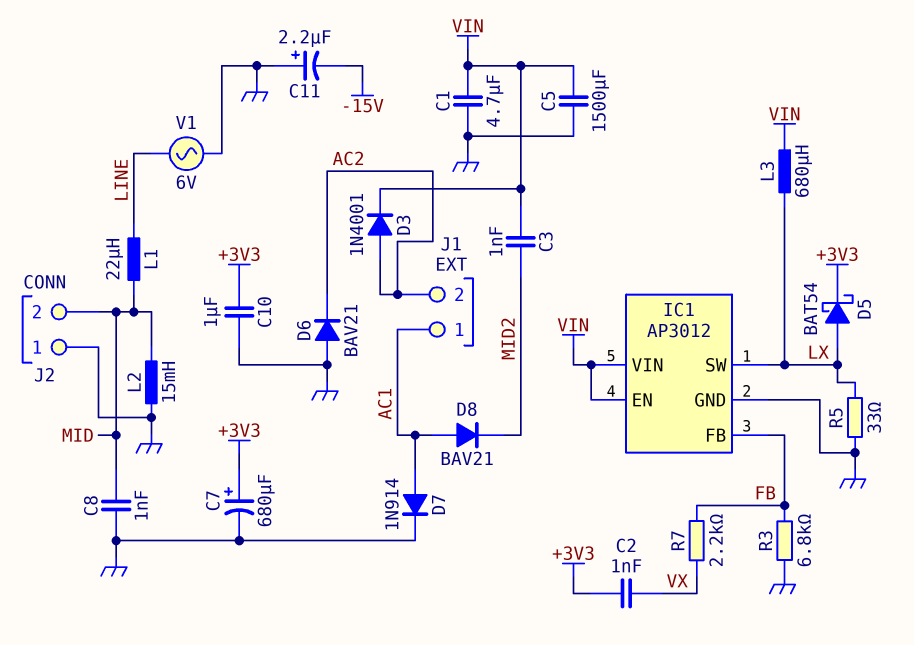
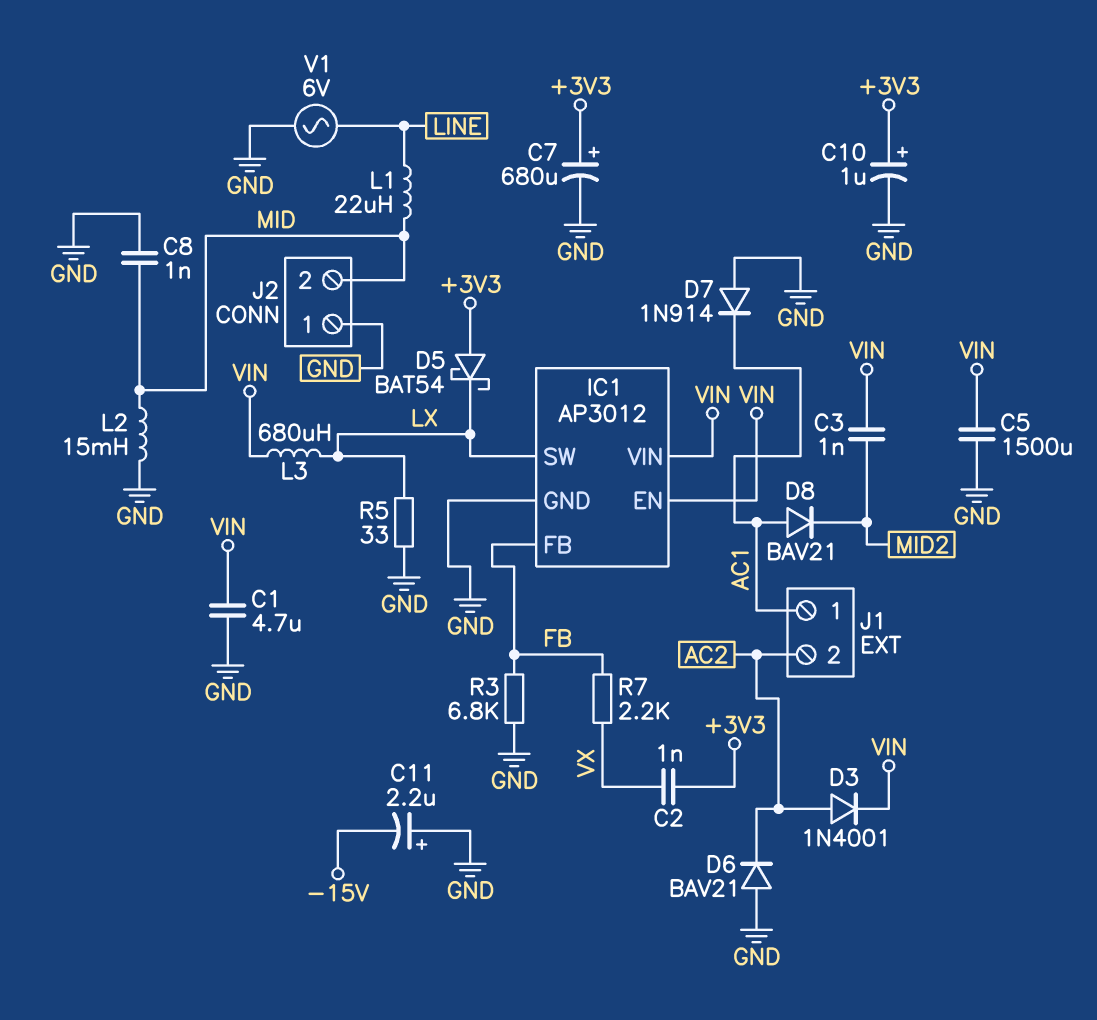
C10: 1uF (+3V3, GND) -> 1uF (plus +3V3, minus GND)
D5: schottky BAT54 (A LX, K +3V3) -> schottky BAT54 (A +3V3, K LX)
D7: diode 1N914 (A AC1, K GND) -> diode 1N914 (A GND, K AC1)

